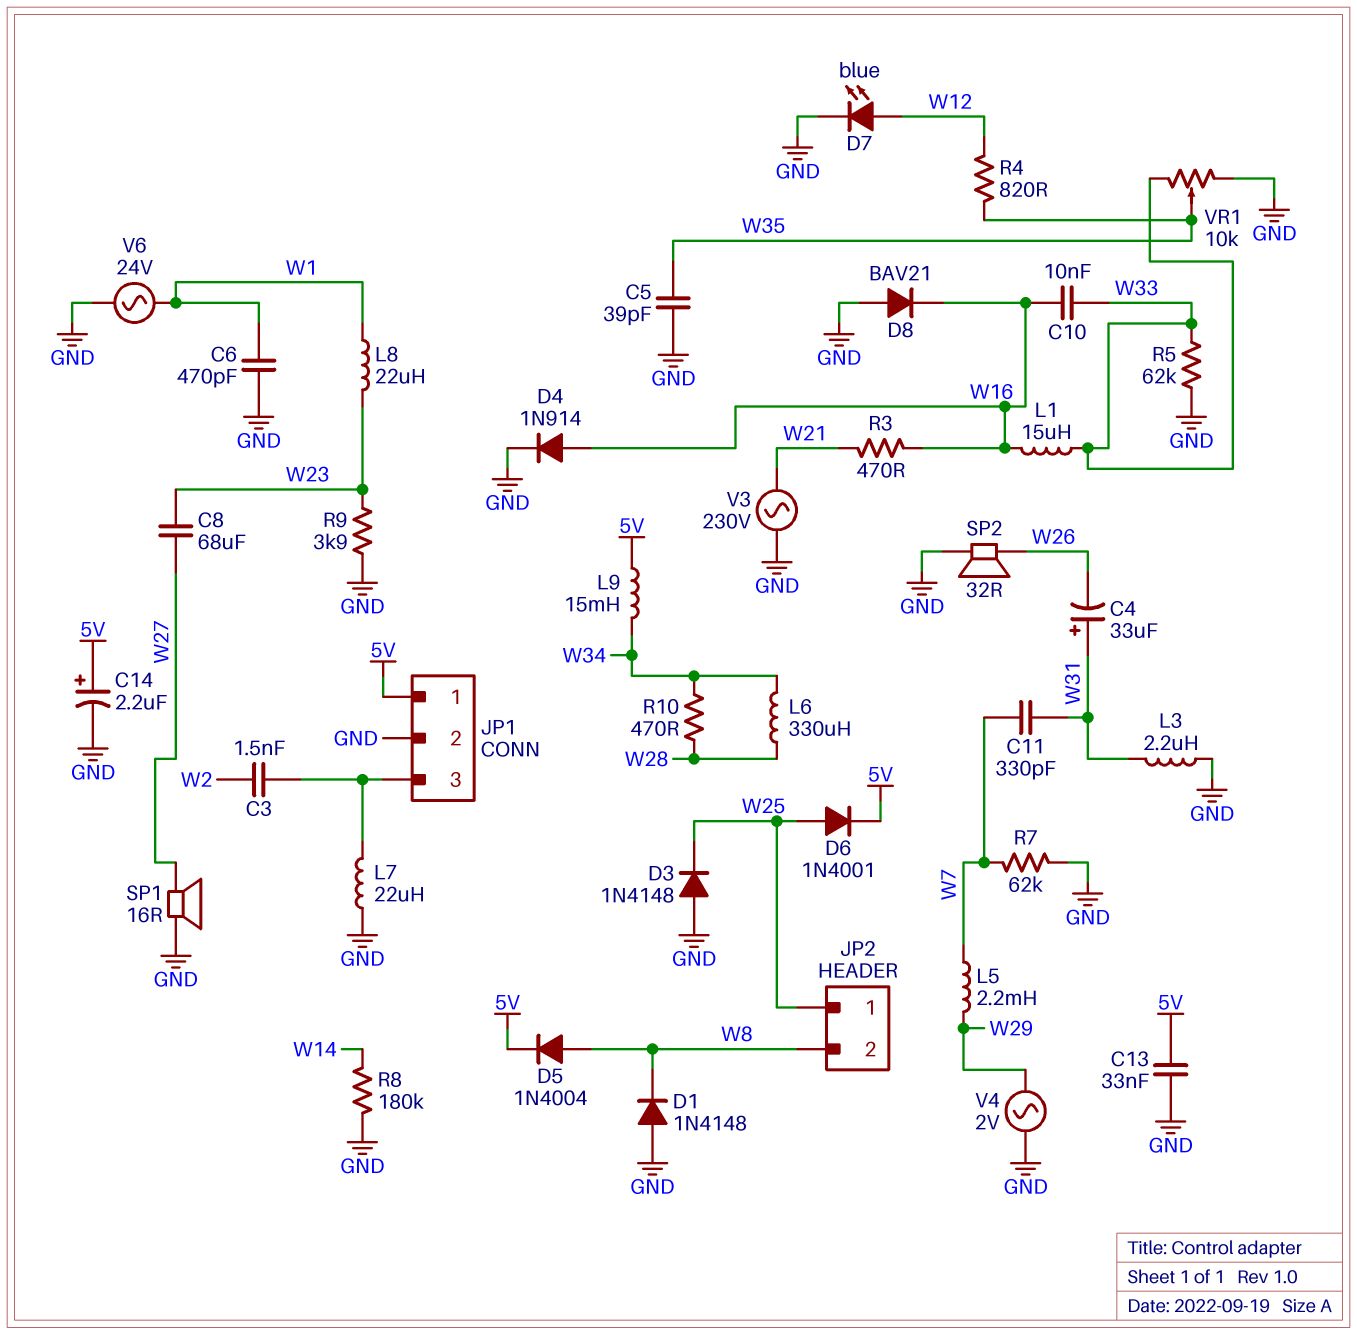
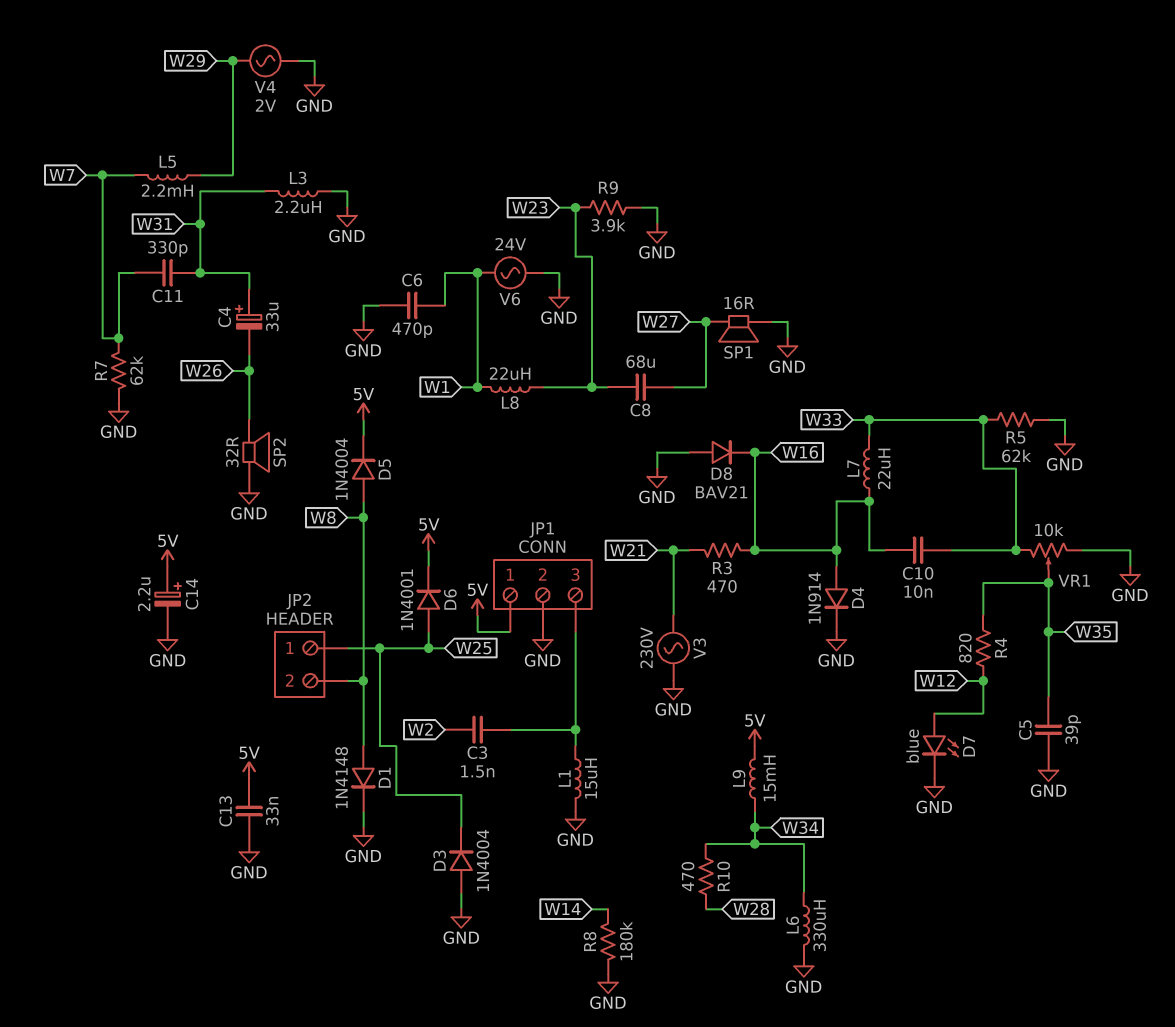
D1: diode 1N4148 (A GND, K W8) -> diode 1N4148 (A W8, K GND)
D3: diode 1N4148 (A GND, K W25) -> diode 1N4004 (A GND, K W25)
L1: 15uH (W16, W33) -> 15uH (GND, JP1/3)
L6: 330uH (W28, W34) -> 330uH (GND, W34)
L7: 22uH (GND, JP1/3) -> 22uH (W16, W33)

